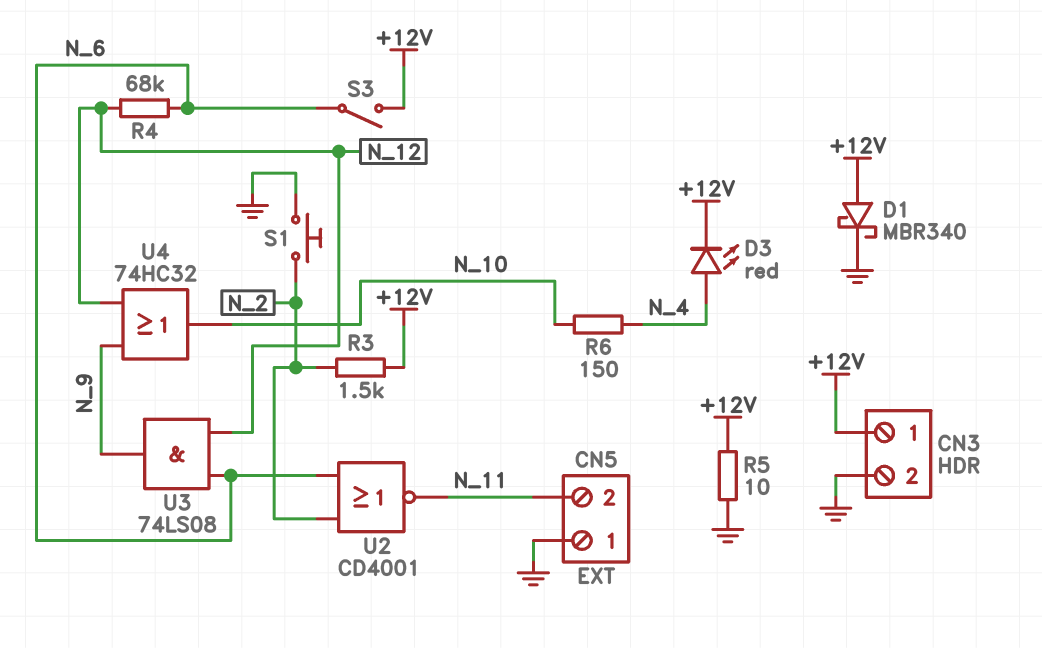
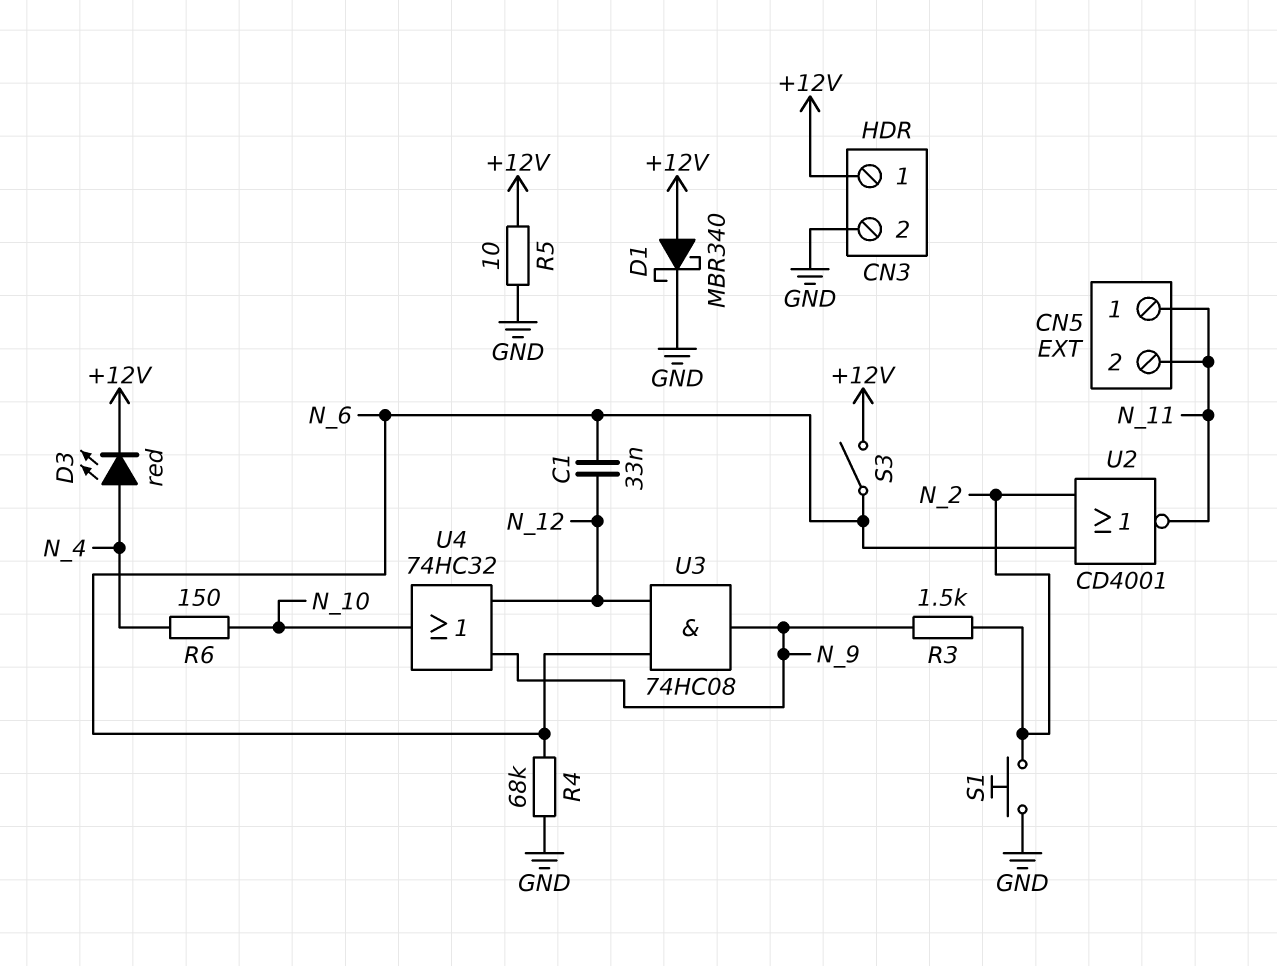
C1: none -> 33nF (N_6, N_12)
CN5 pin 1: GND -> N_11
R3: 1.5k (+12V, N_2) -> 1.5k (N_2, N_9)
R4: 68k (N_6, N_12) -> 68k (GND, N_6)
U3: AND 74LS08 (in N_6, in N_12, out N_9) -> AND 74HC08 (in N_6, in N_12, out N_9)

